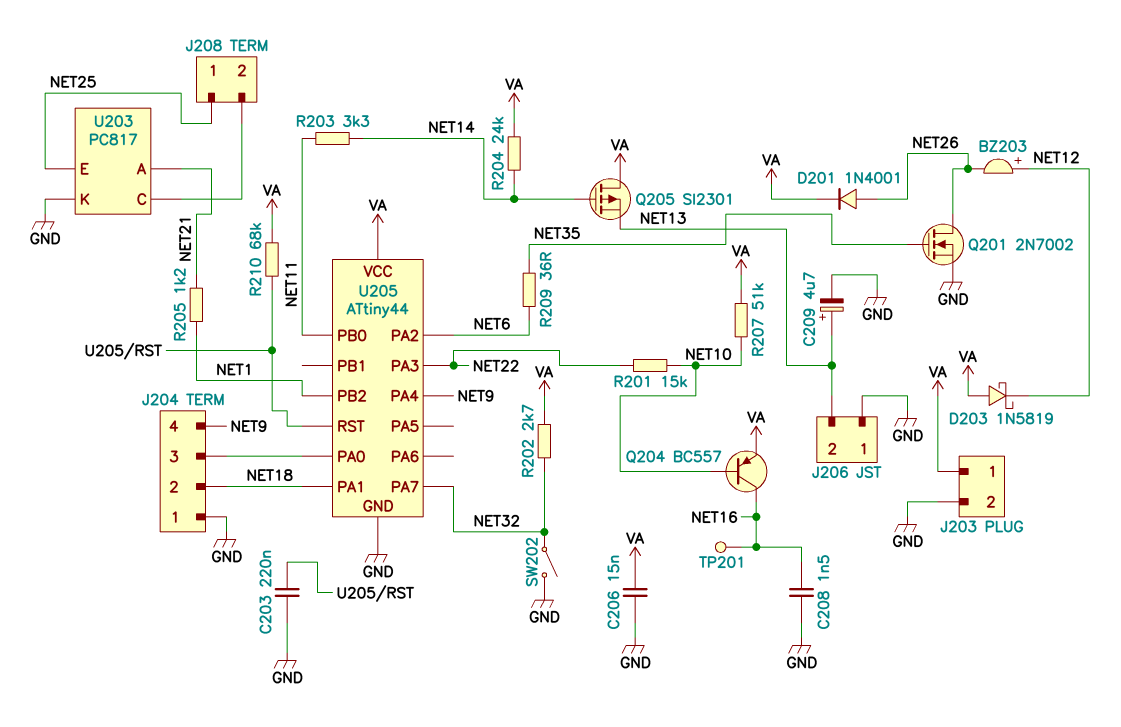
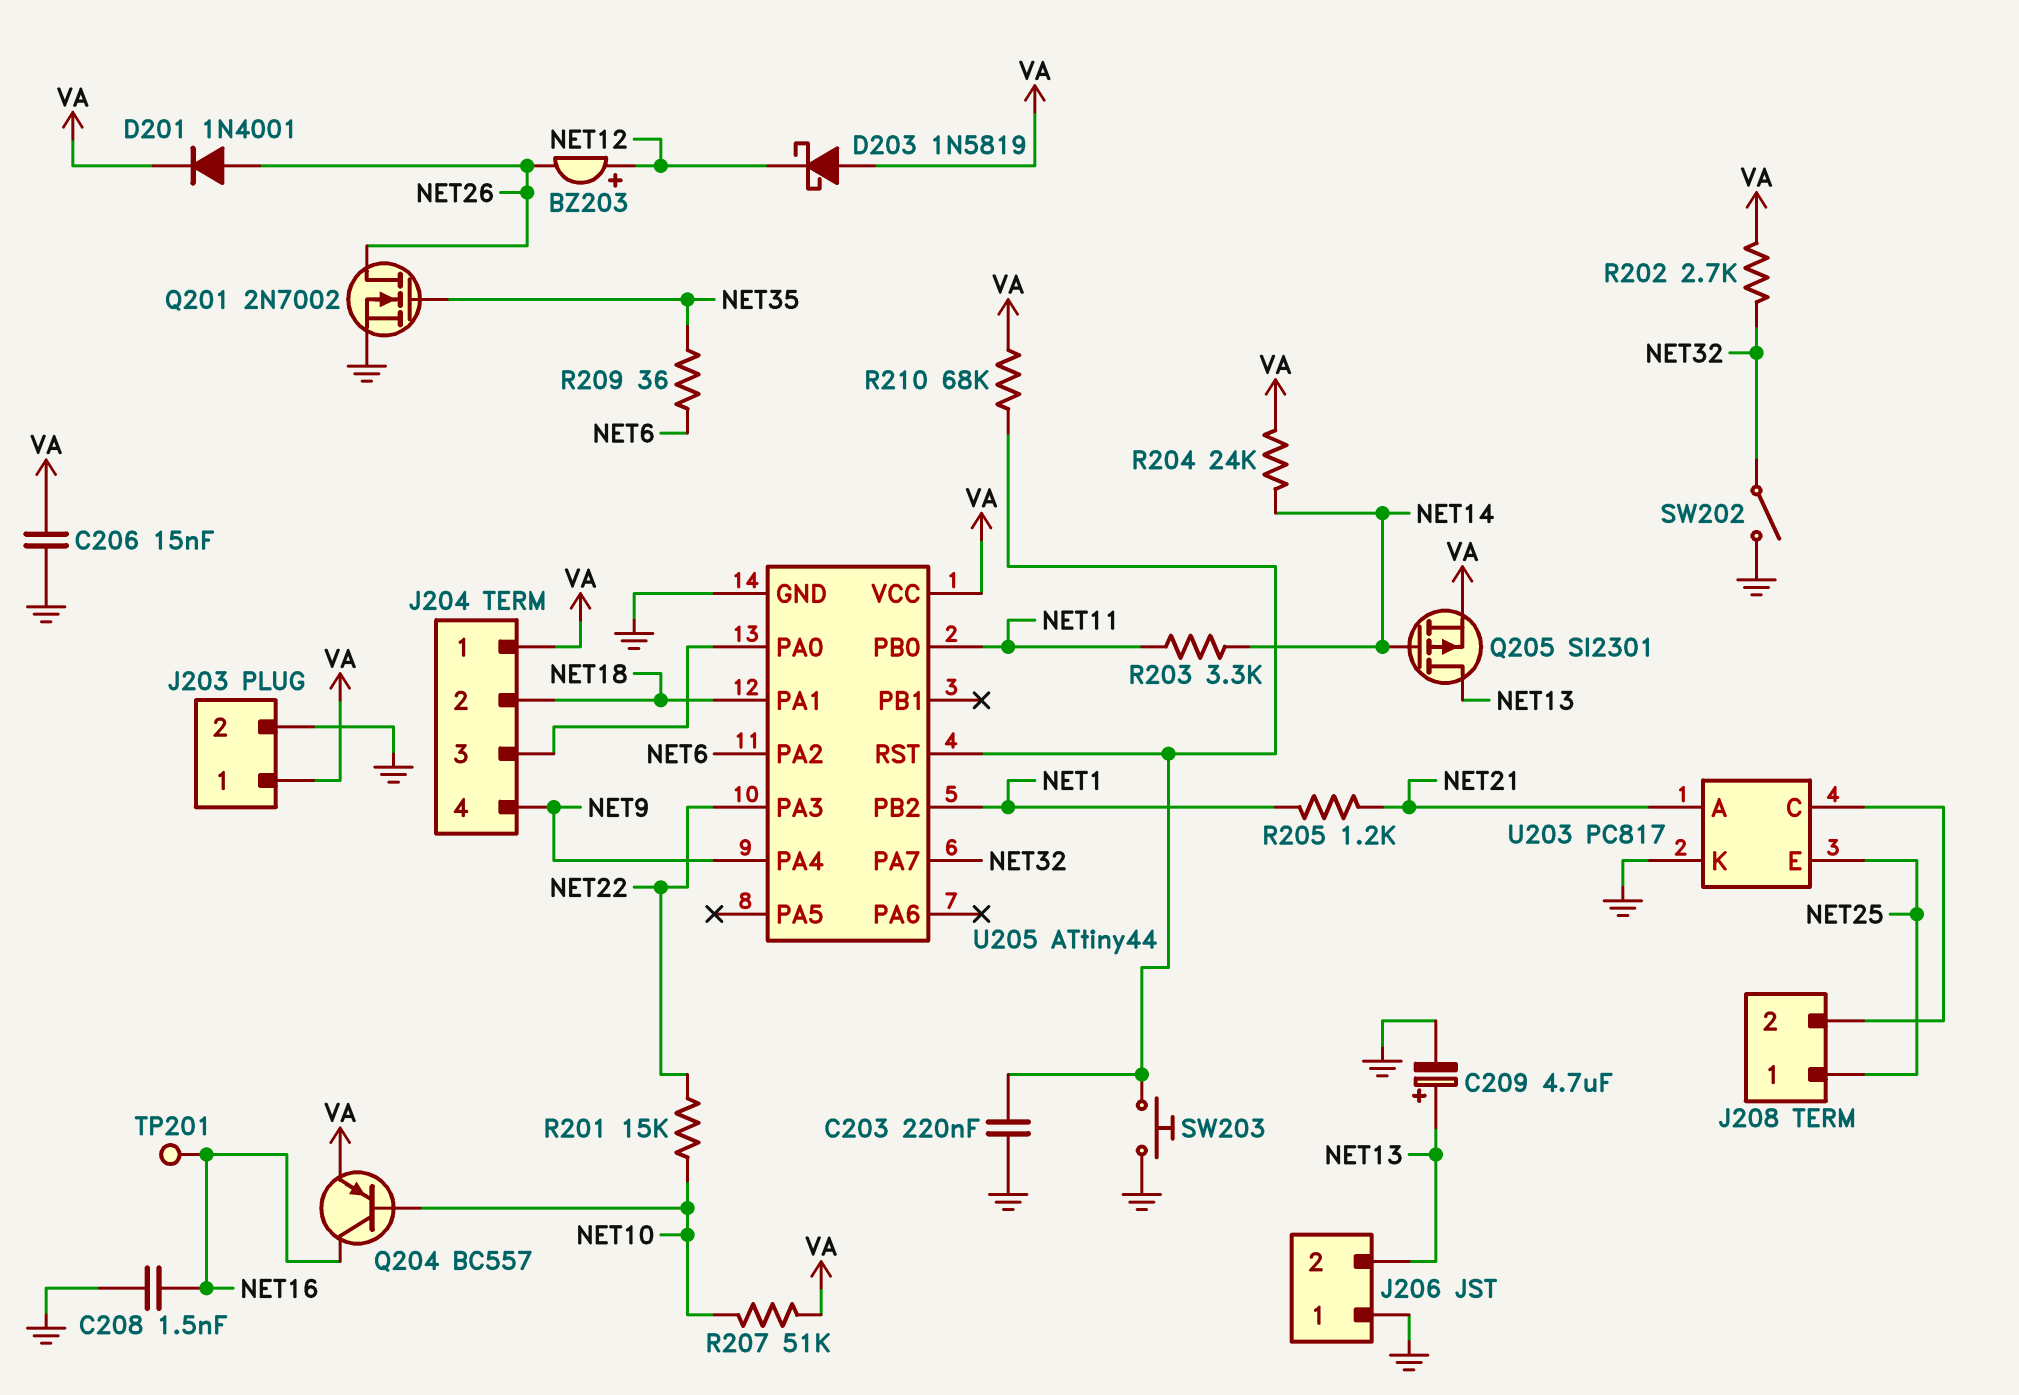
J204 pin 1: GND -> VA
Q205: PMOS SI2301 (G NET14, D VA, S NET13) -> PMOS SI2301 (G NET14, D NET13, S VA)
SW203: none -> button (GND, U205/RST)

